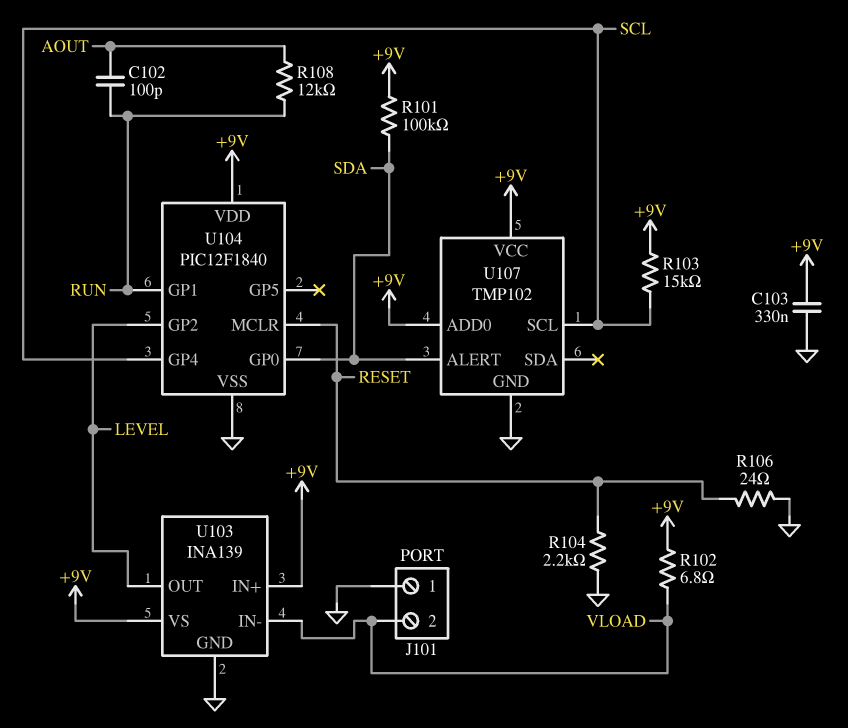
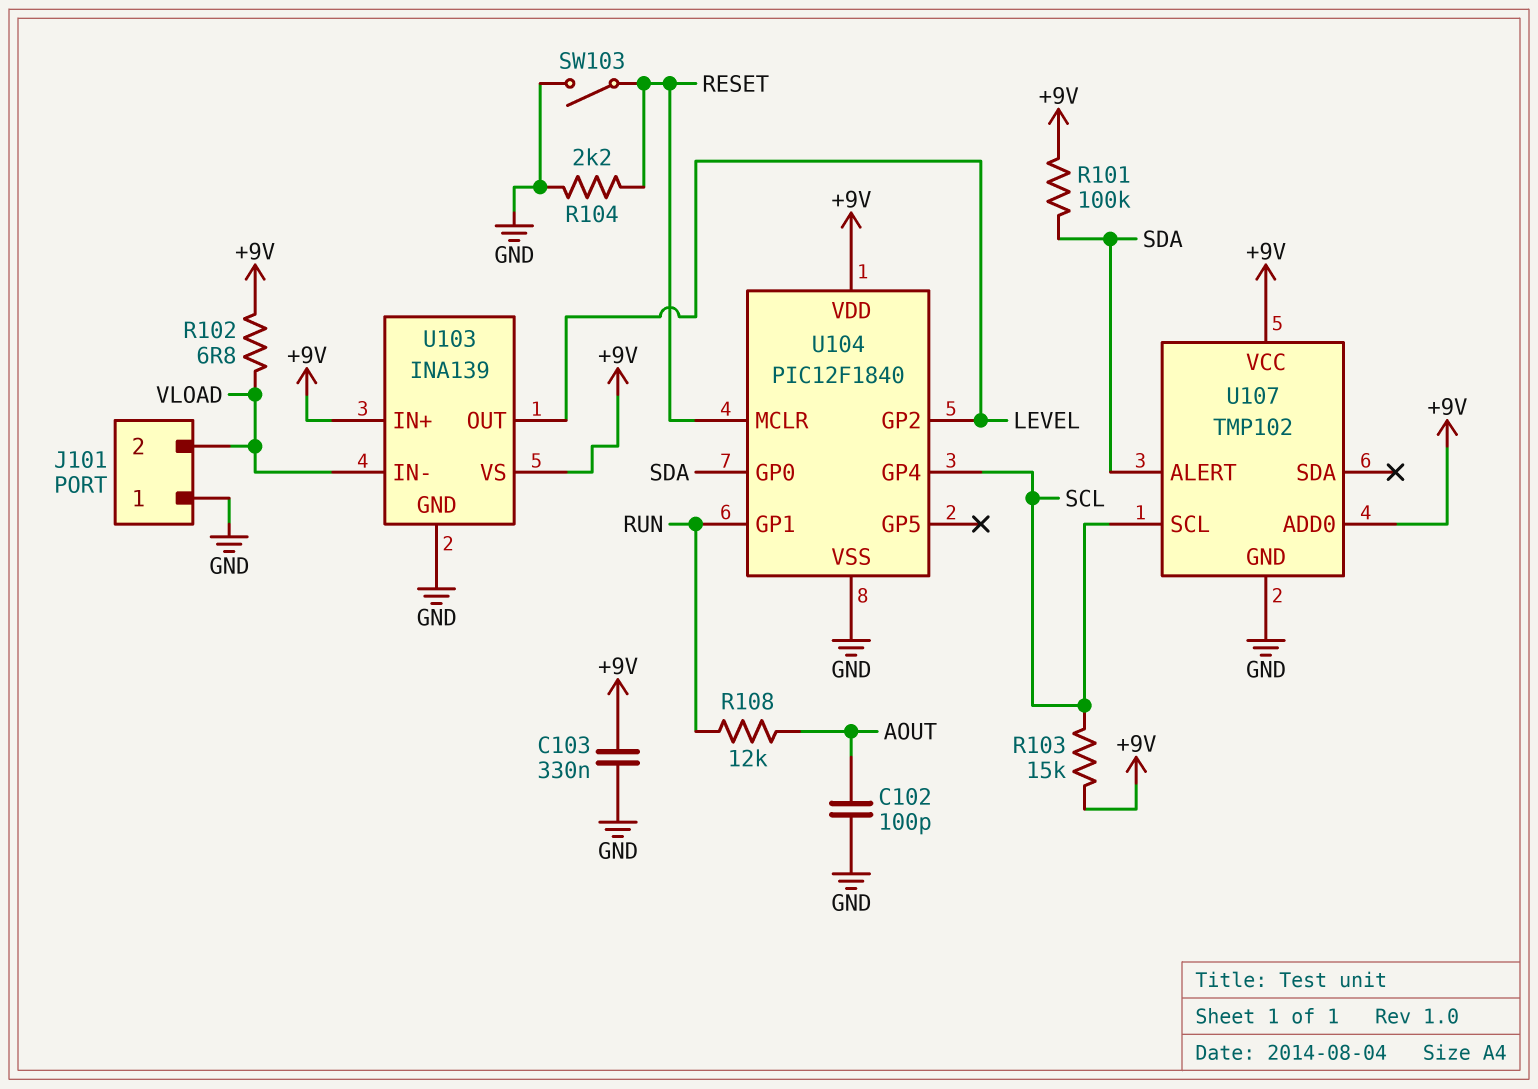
C102: 100pF (AOUT, RUN) -> 100pF (AOUT, GND)
R106: 24 (GND, RESET) -> none
SW103: none -> switch (GND, RESET)

